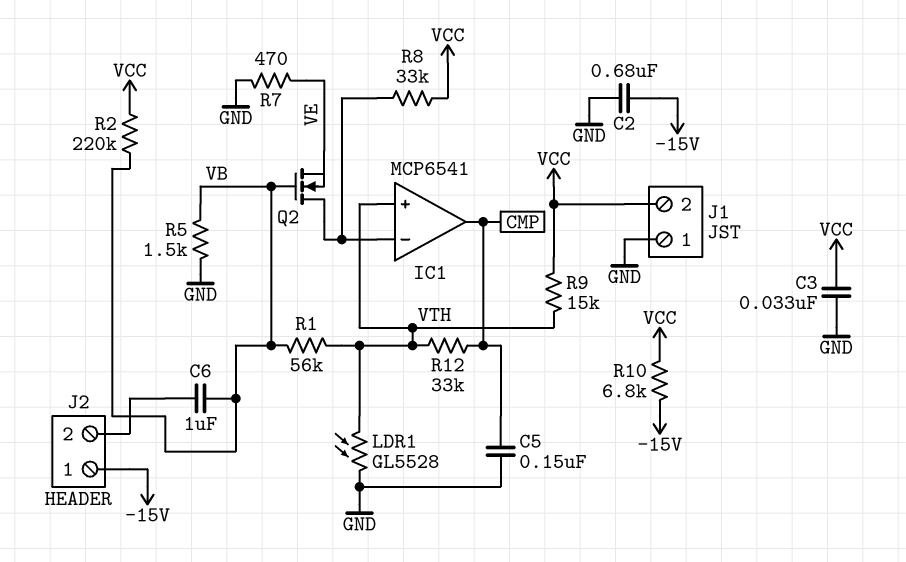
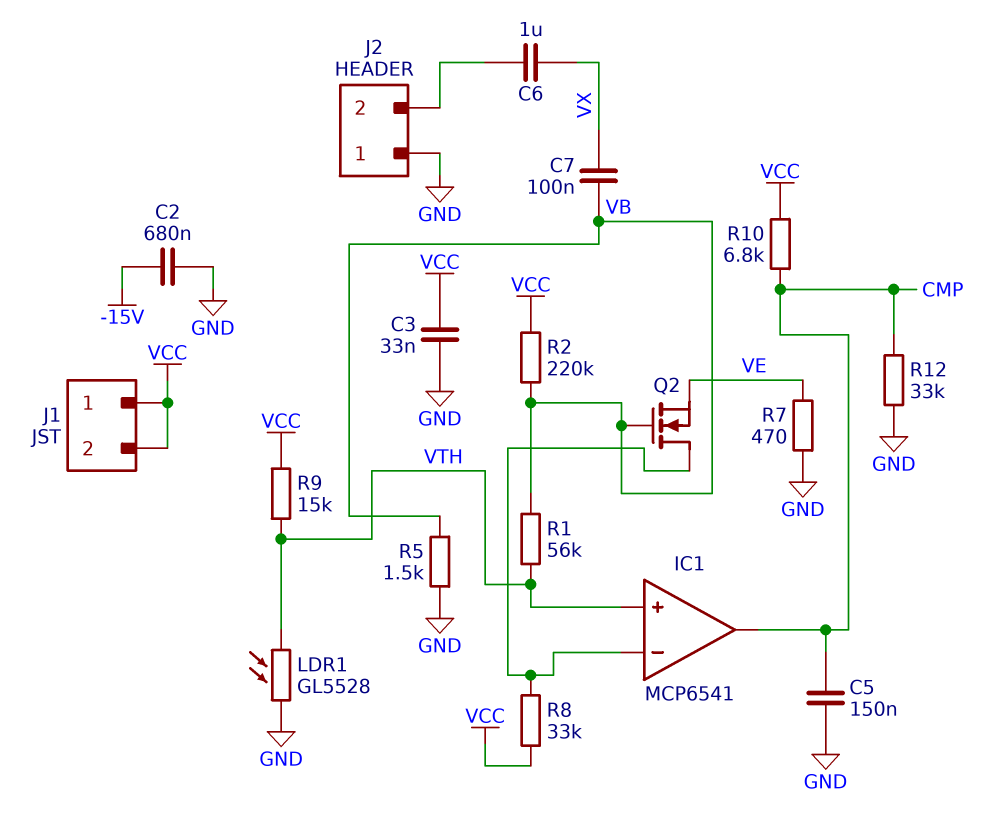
C6: 1uF (J2/2, VB) -> 1uF (J2/2, VX)
C7: none -> 100nF (VB, VX)
J1 pin 1: GND -> VCC
J2 pin 1: -15V -> GND
R10: 6.8k (-15V, VCC) -> 6.8k (CMP, VCC)
R12: 33k (CMP, VTH) -> 33k (CMP, GND)

